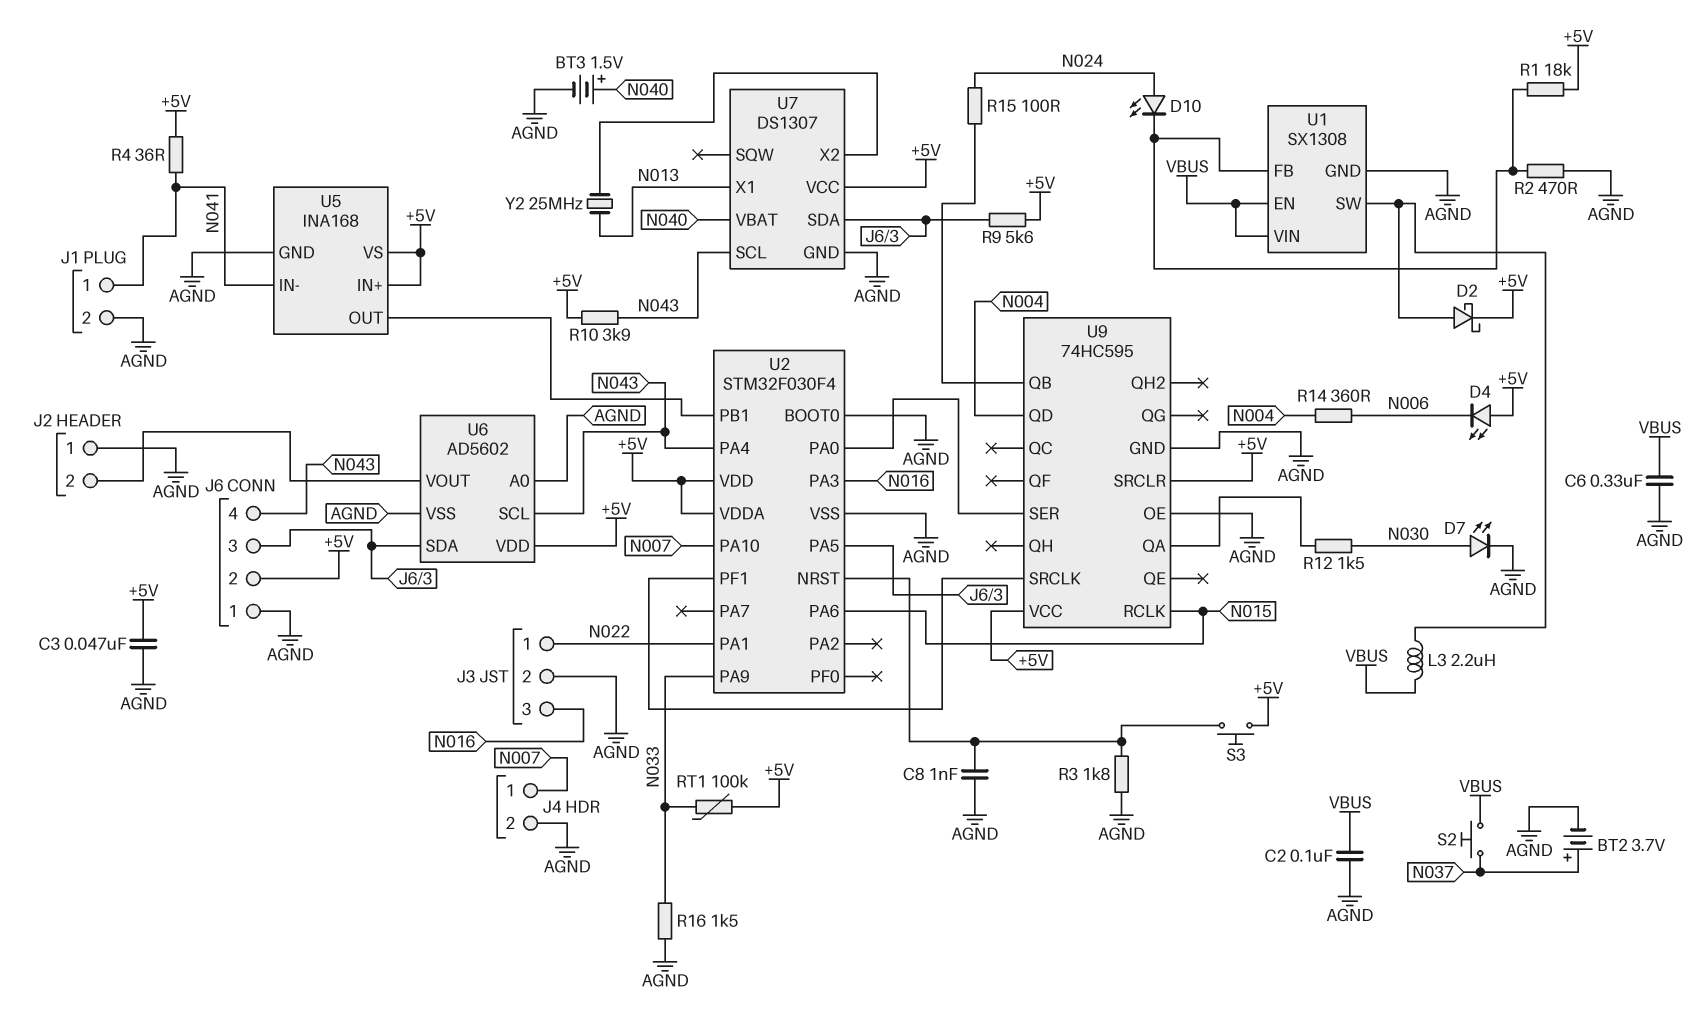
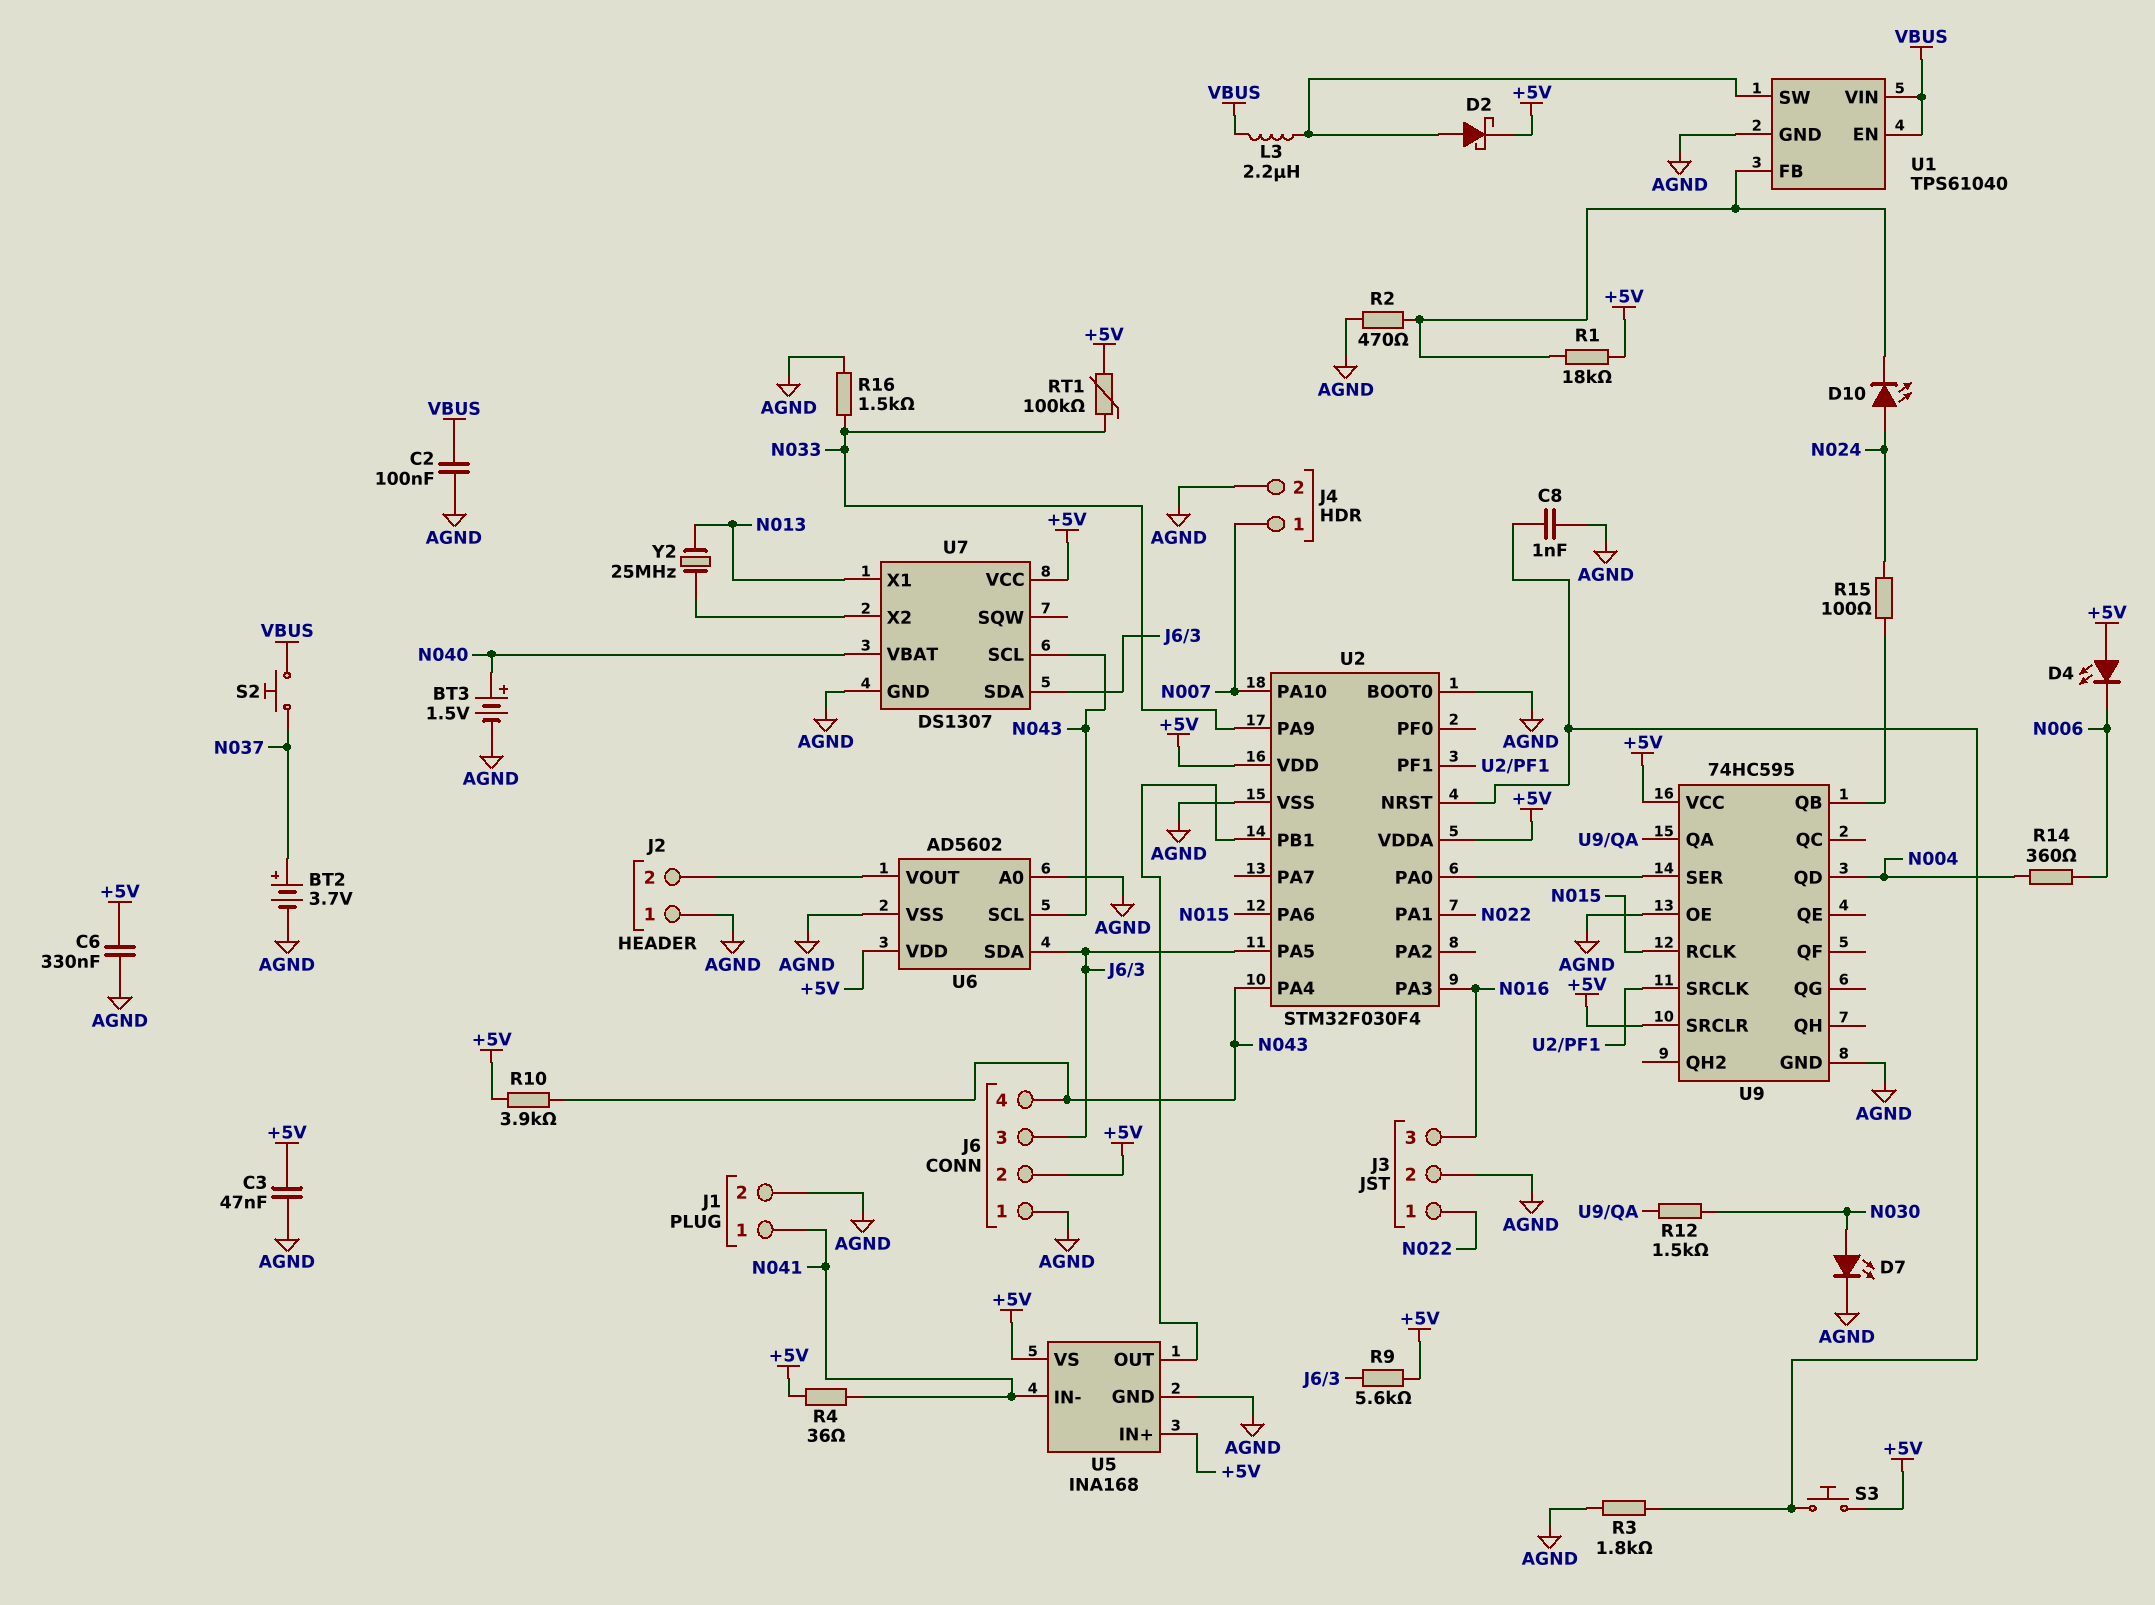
C6: 330nF (AGND, VBUS) -> 330nF (+5V, AGND)
U1: SX1308 -> TPS61040

